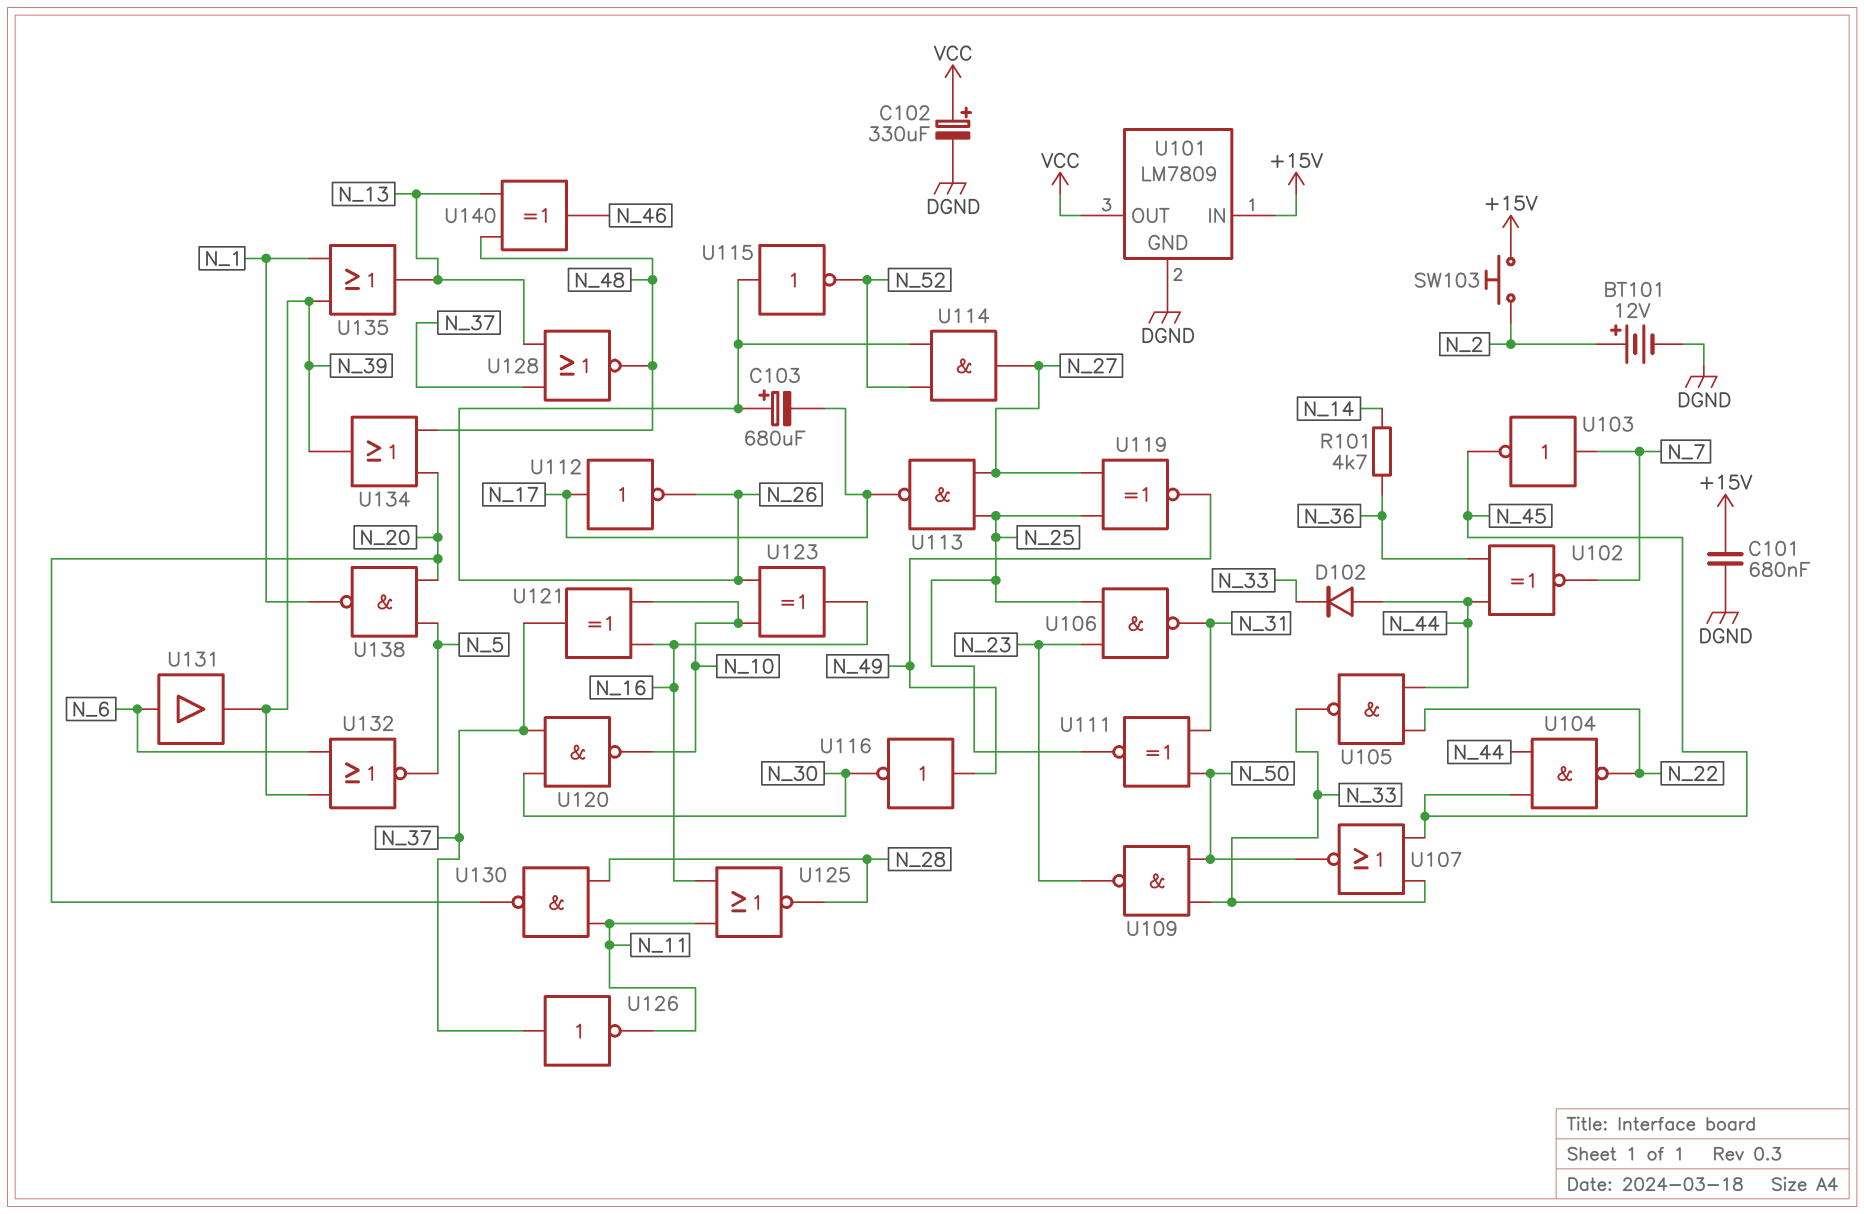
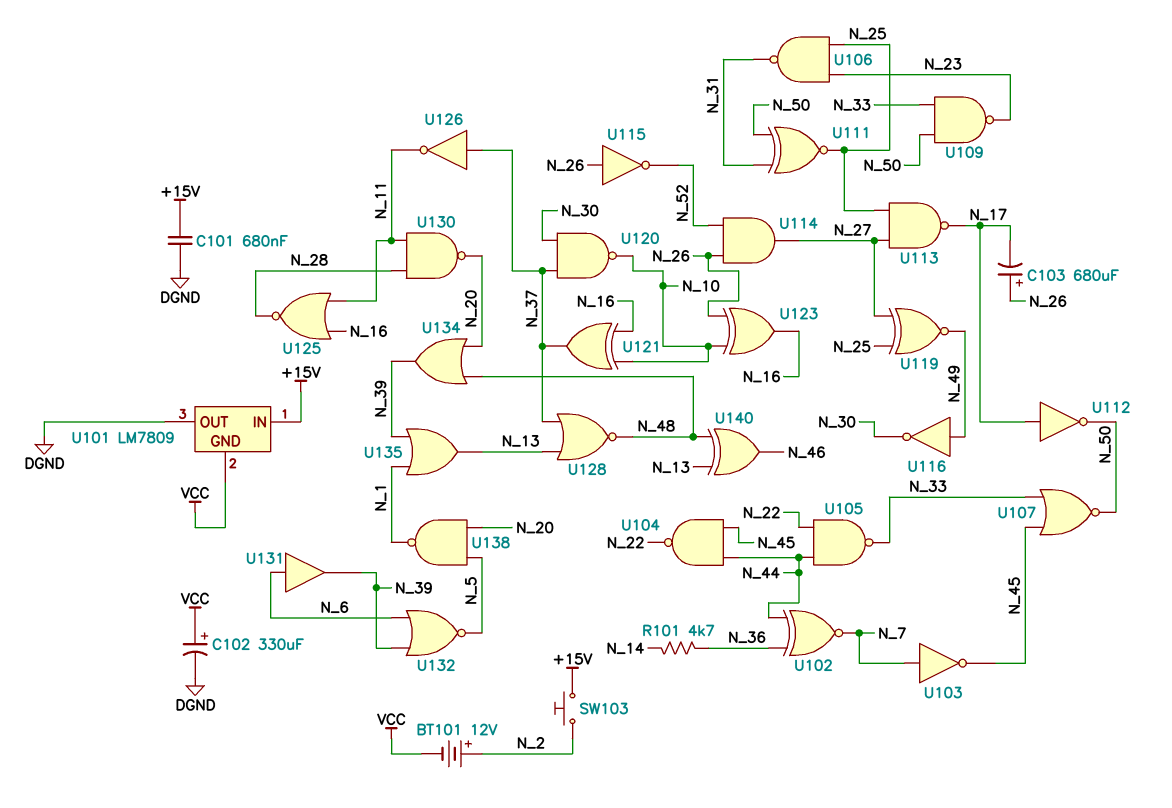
BT101: 12V (plus N_2, minus DGND) -> 12V (plus N_2, minus VCC)
D102: diode (A N_44, K N_33) -> none
U101 pin GND: DGND -> VCC
U101 pin OUT: VCC -> DGND
U112: NOT (in N_17, out N_26) -> NOT (in N_17, out N_50)

